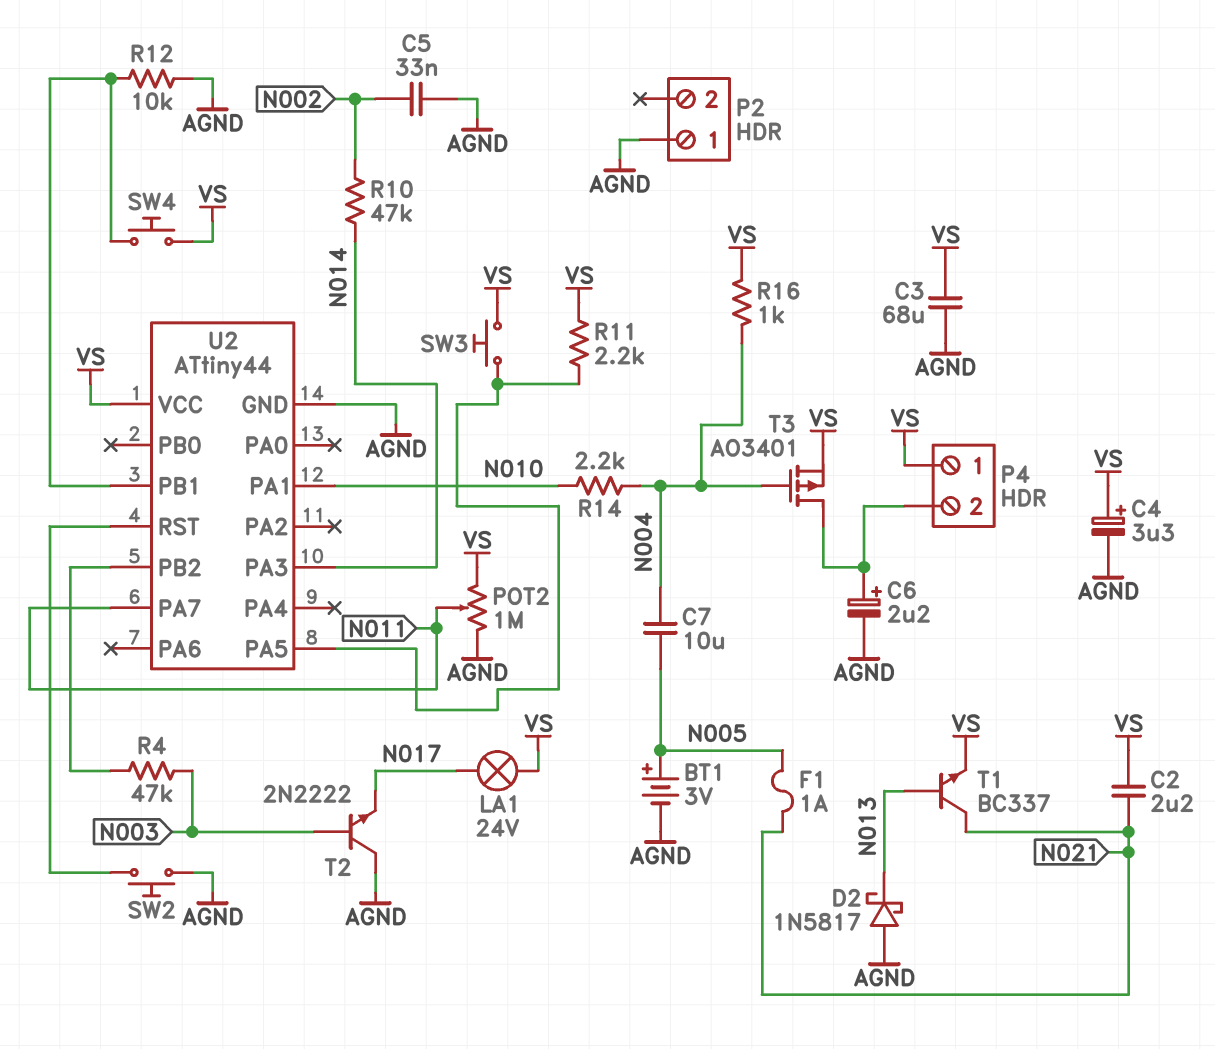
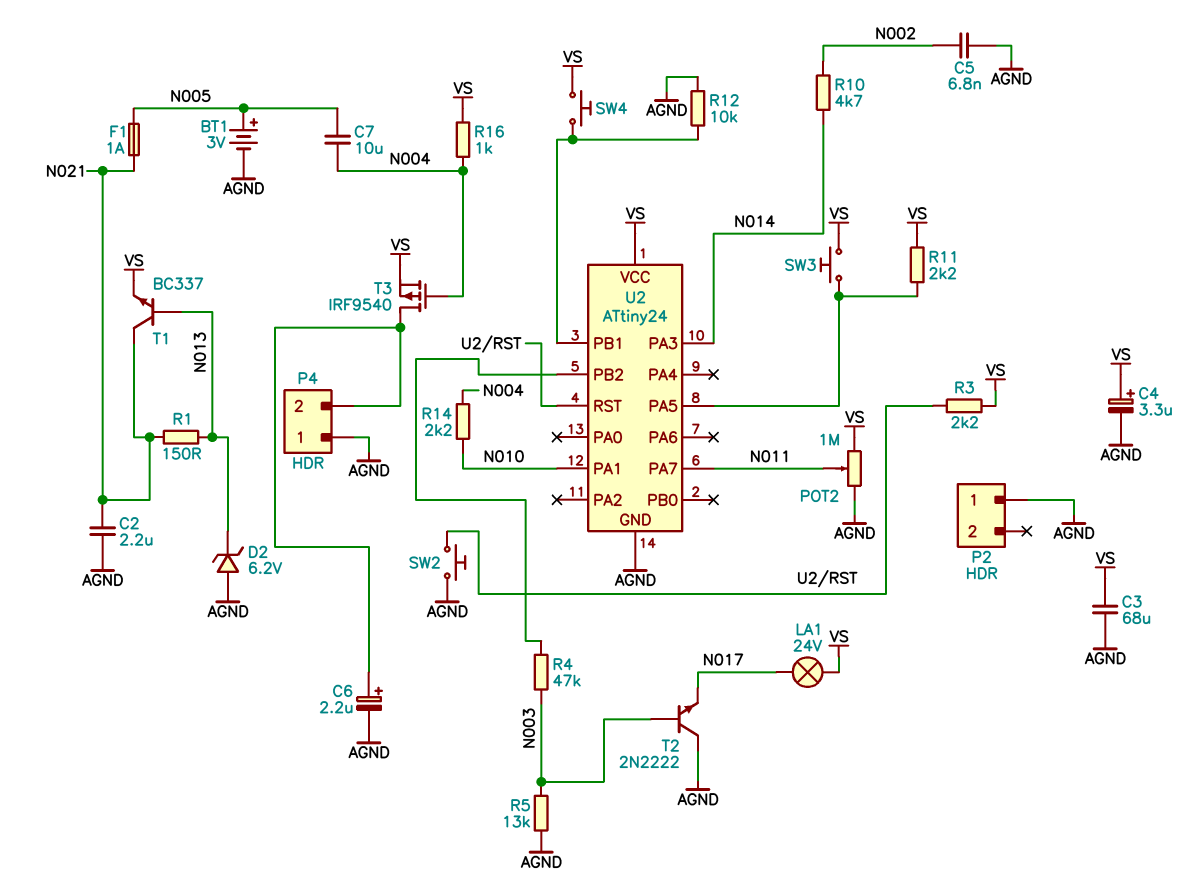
C2: 2.2uF (N021, VS) -> 2.2uF (AGND, N021)
C5: 33nF (AGND, N002) -> 6.8nF (AGND, N002)
D2: schottky 1N5817 (A AGND, K N013) -> zener 6.2V (A AGND, K N013)
P4 pin 1: VS -> AGND
R1: none -> 150 (N013, N021)
R3: none -> 2.2k (U2/RST, VS)
R5: none -> 13k (AGND, N003)
R10: 47k (N002, N014) -> 4.7k (N002, N014)
T3: PMOS AO3401 (G N004, D P4/2, S VS) -> PMOS IRF9540 (G N004, D P4/2, S VS)
U2: ATtiny44 -> ATtiny24

